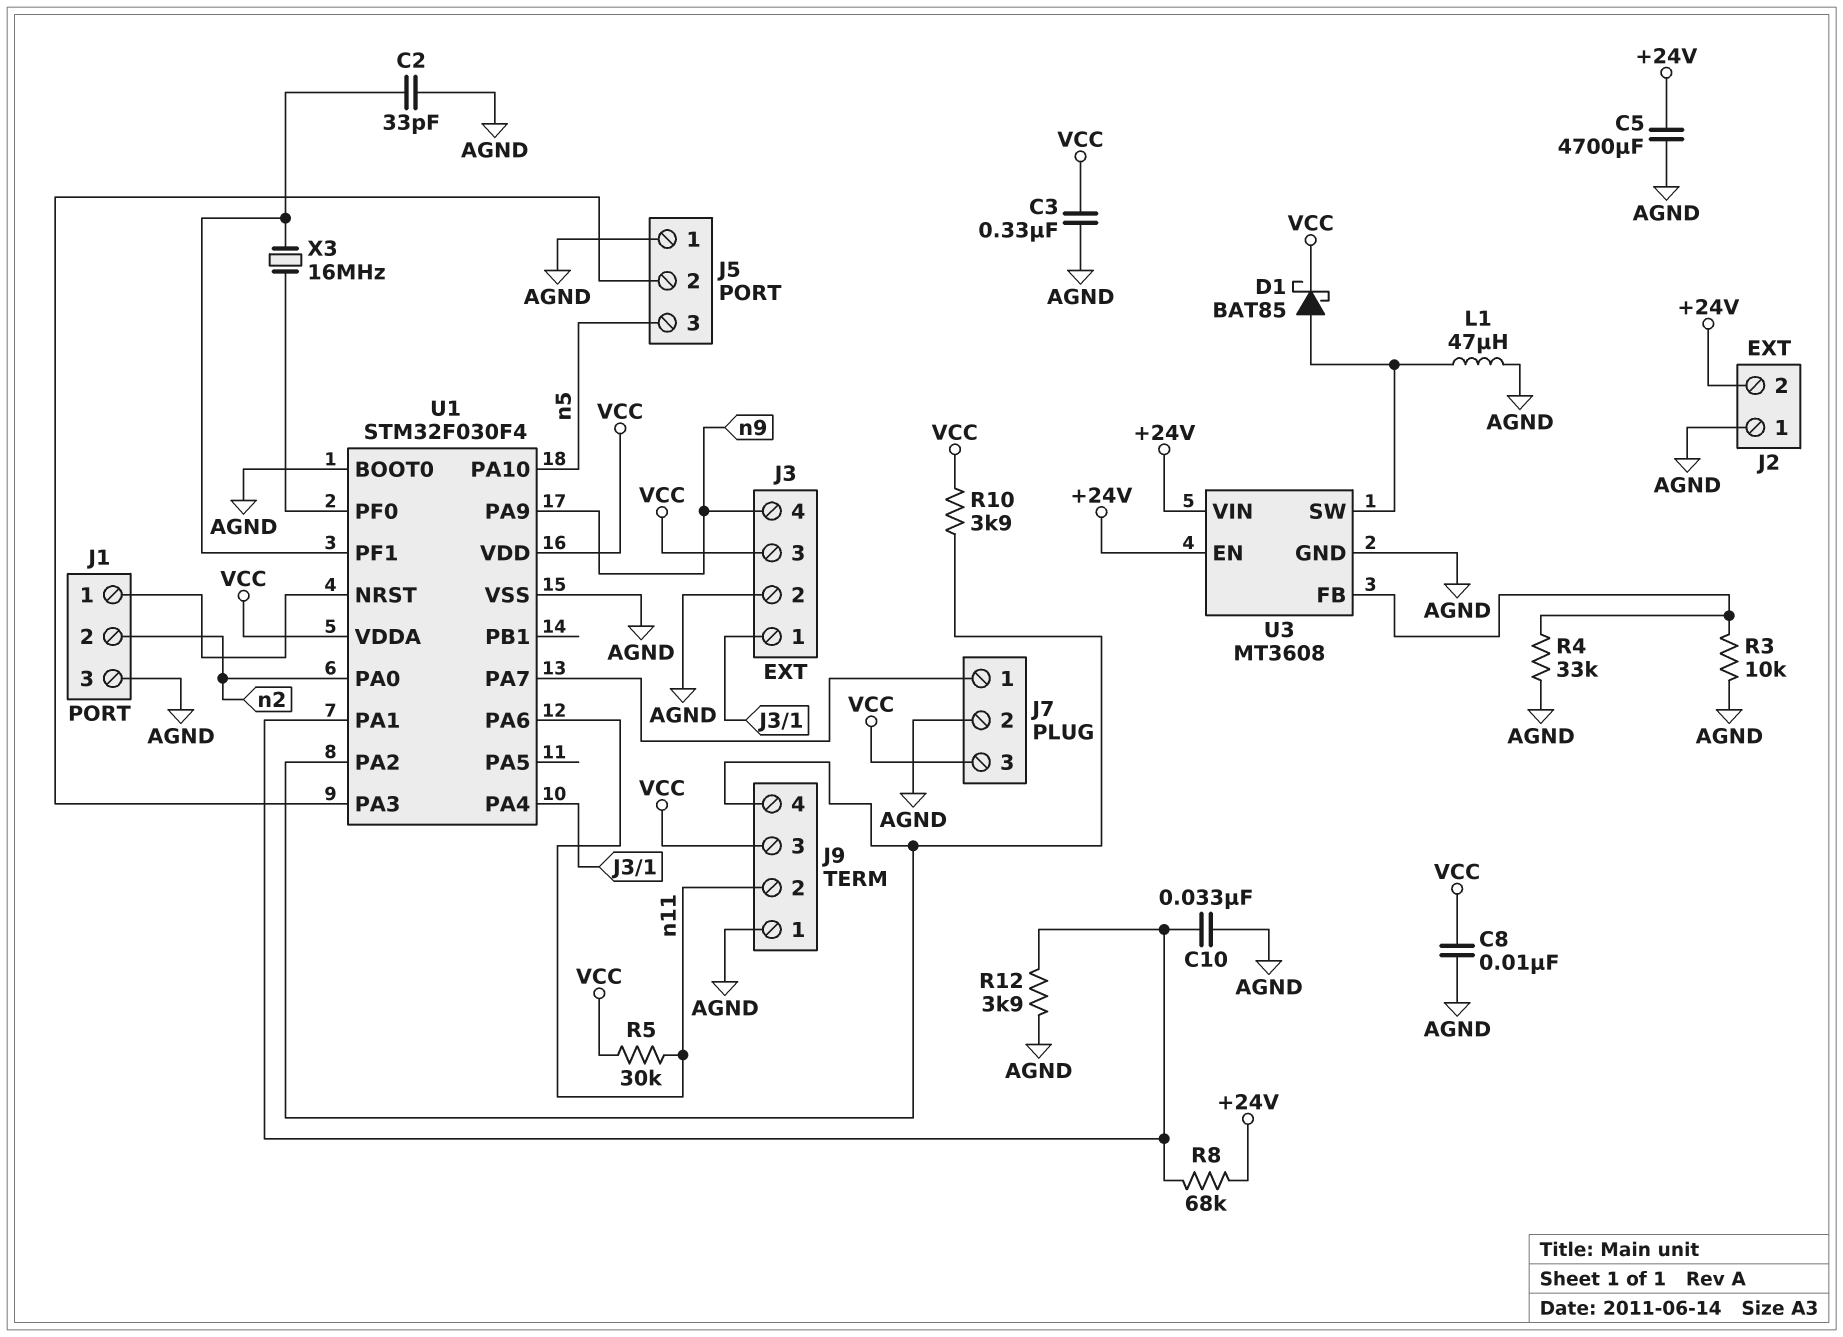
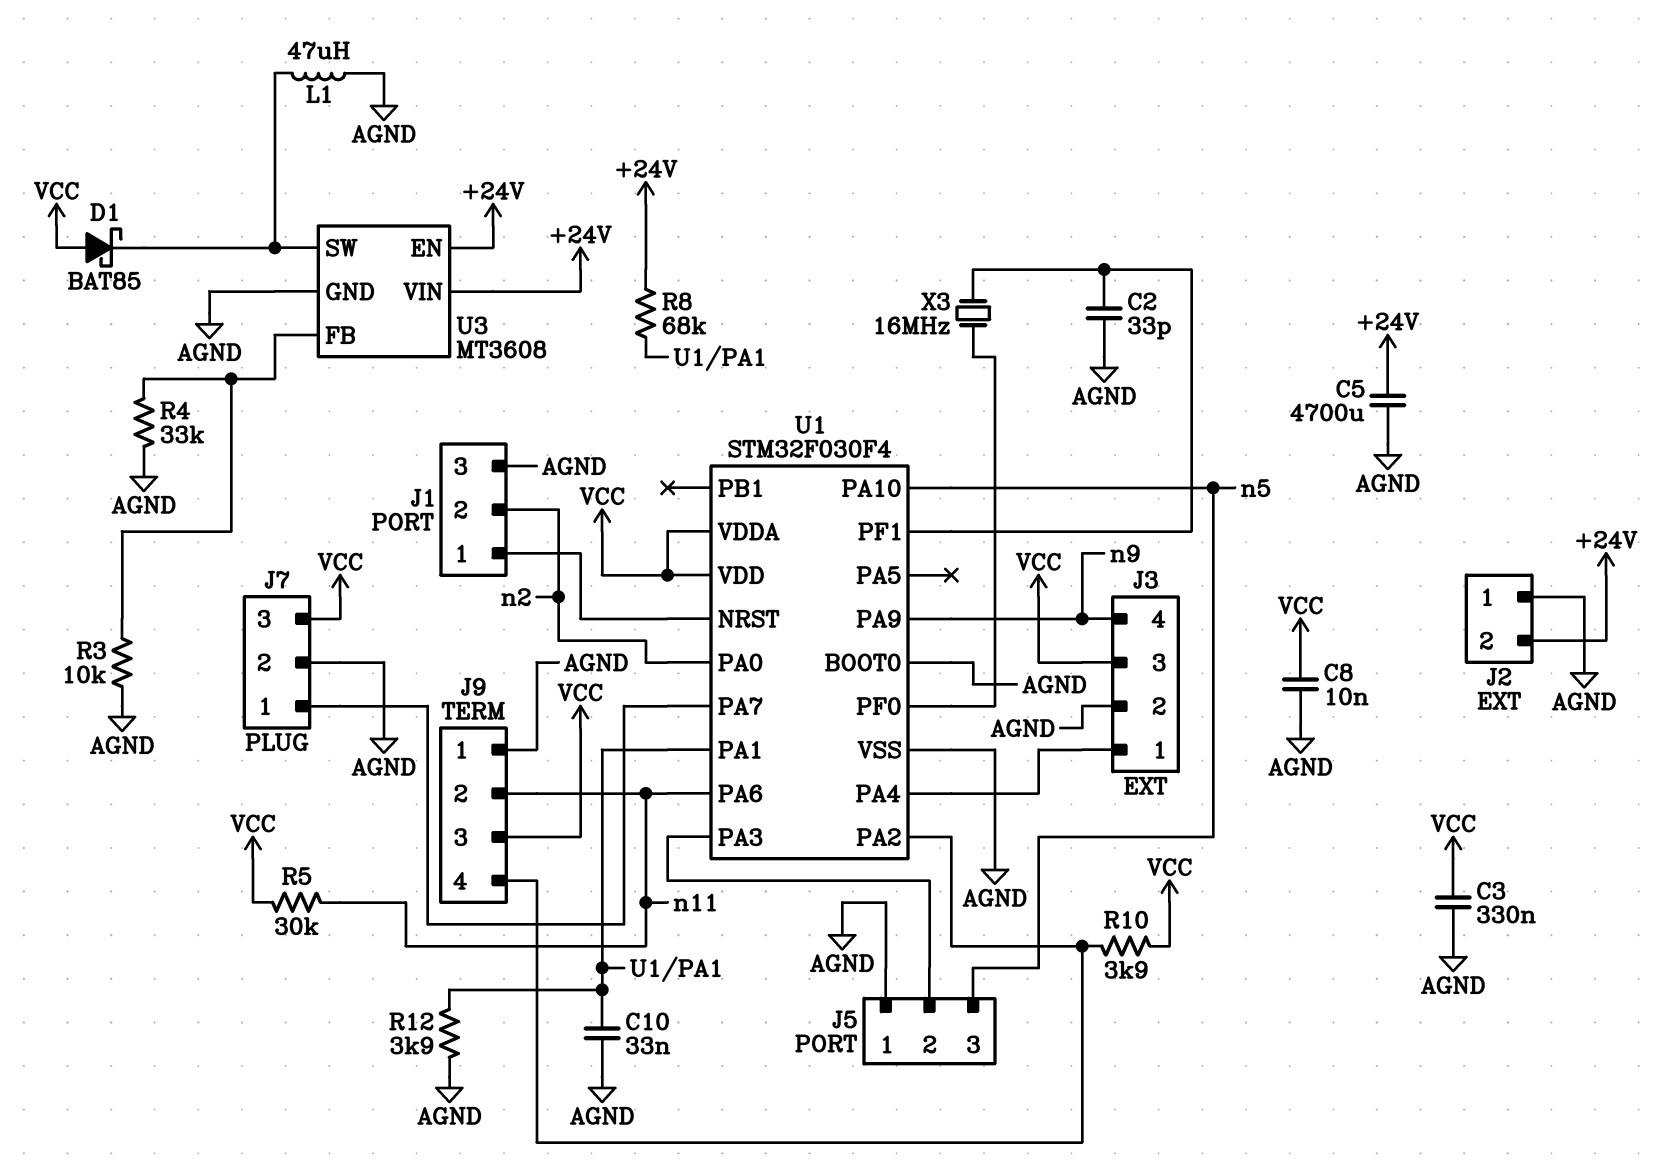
D1: schottky BAT85 (A U3/SW, K VCC) -> schottky BAT85 (A VCC, K U3/SW)

